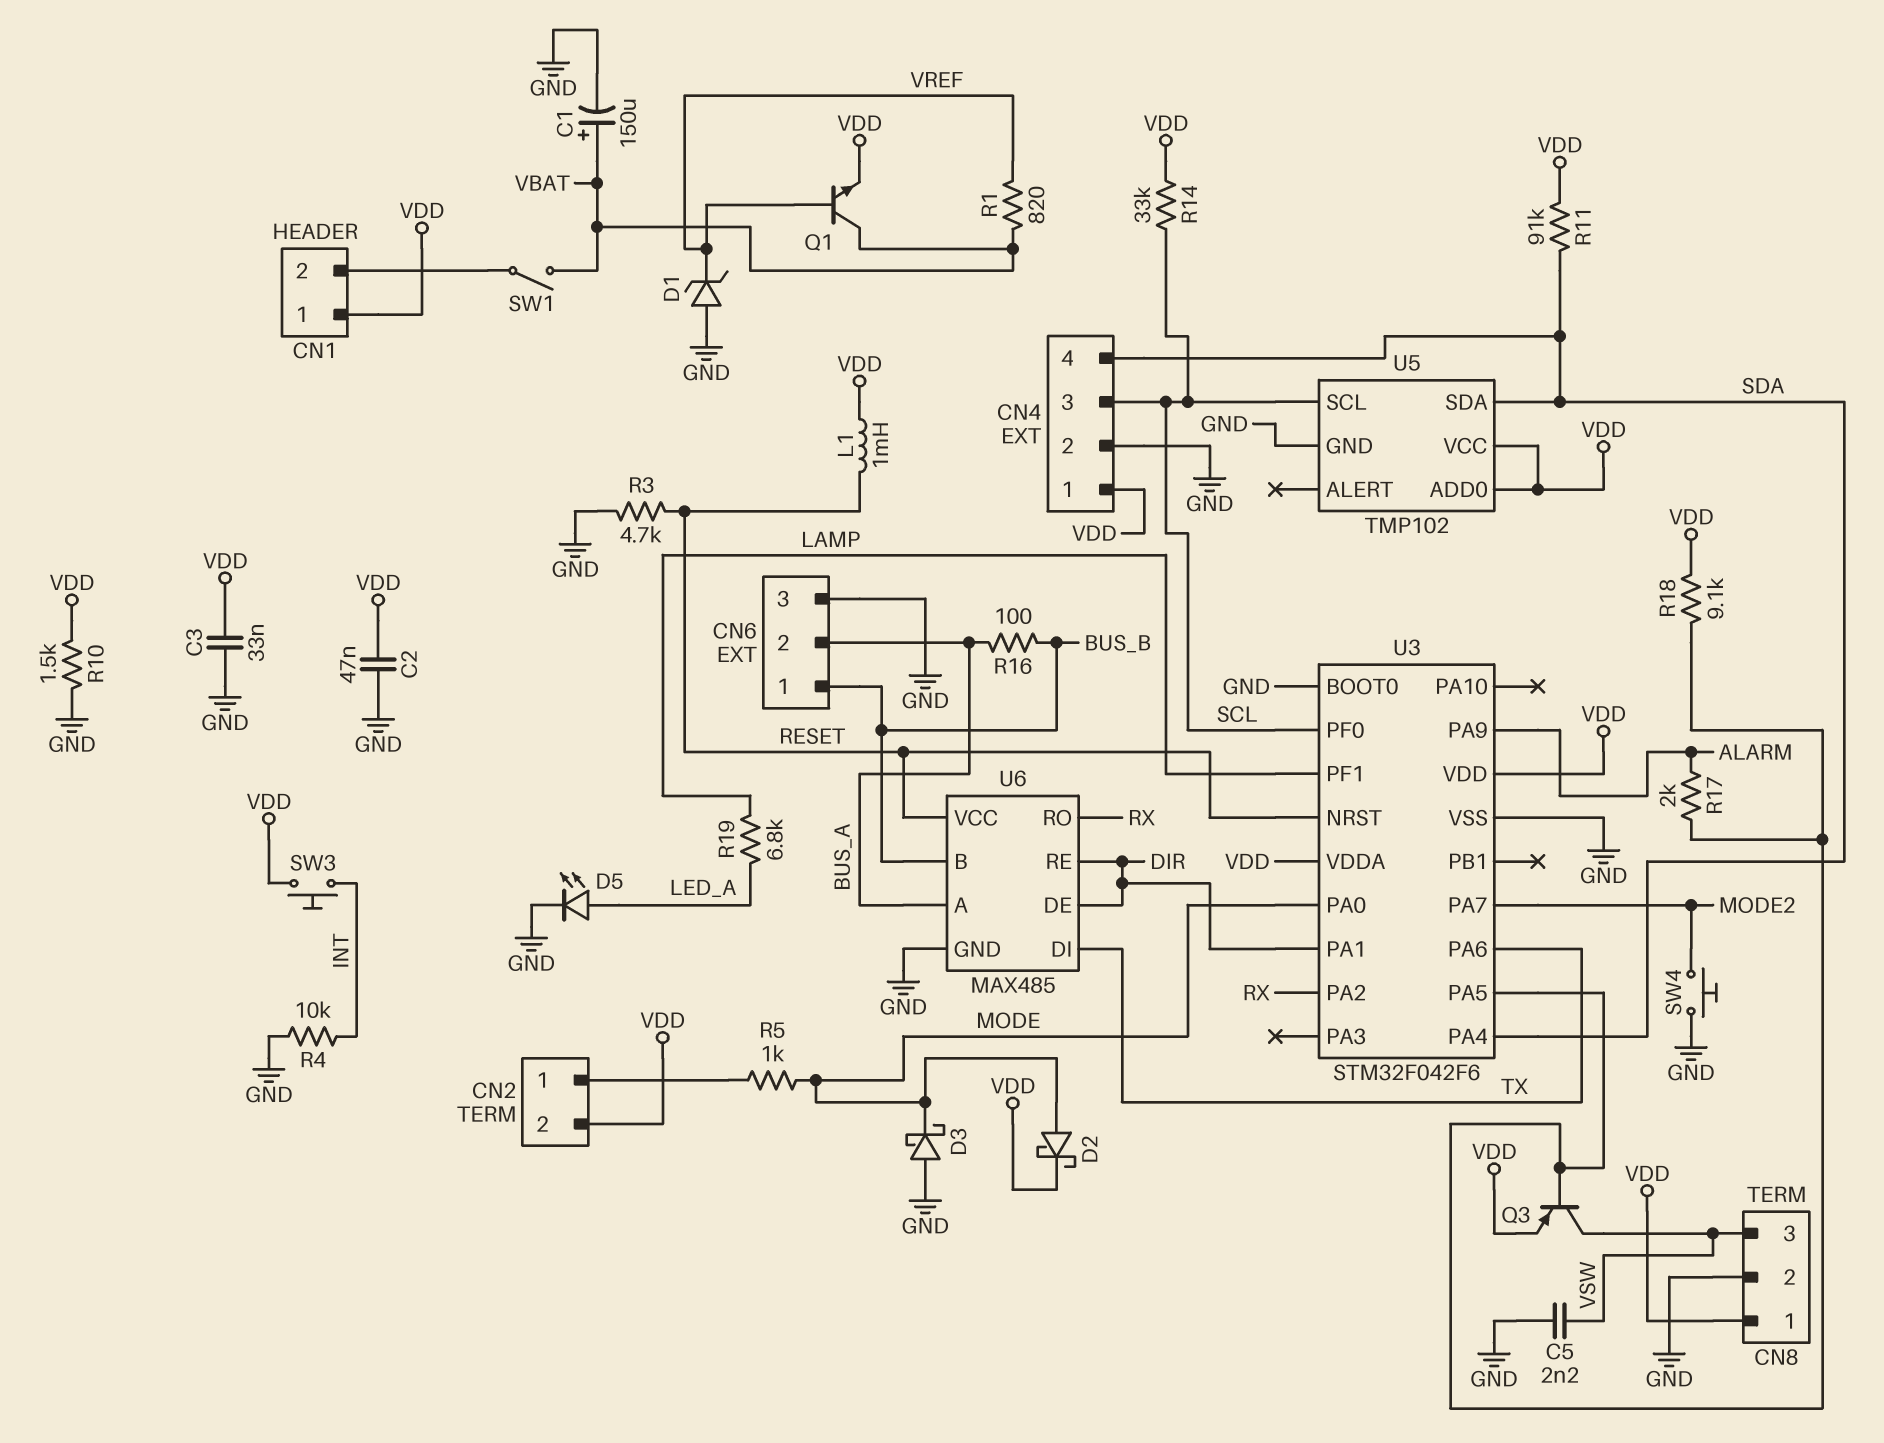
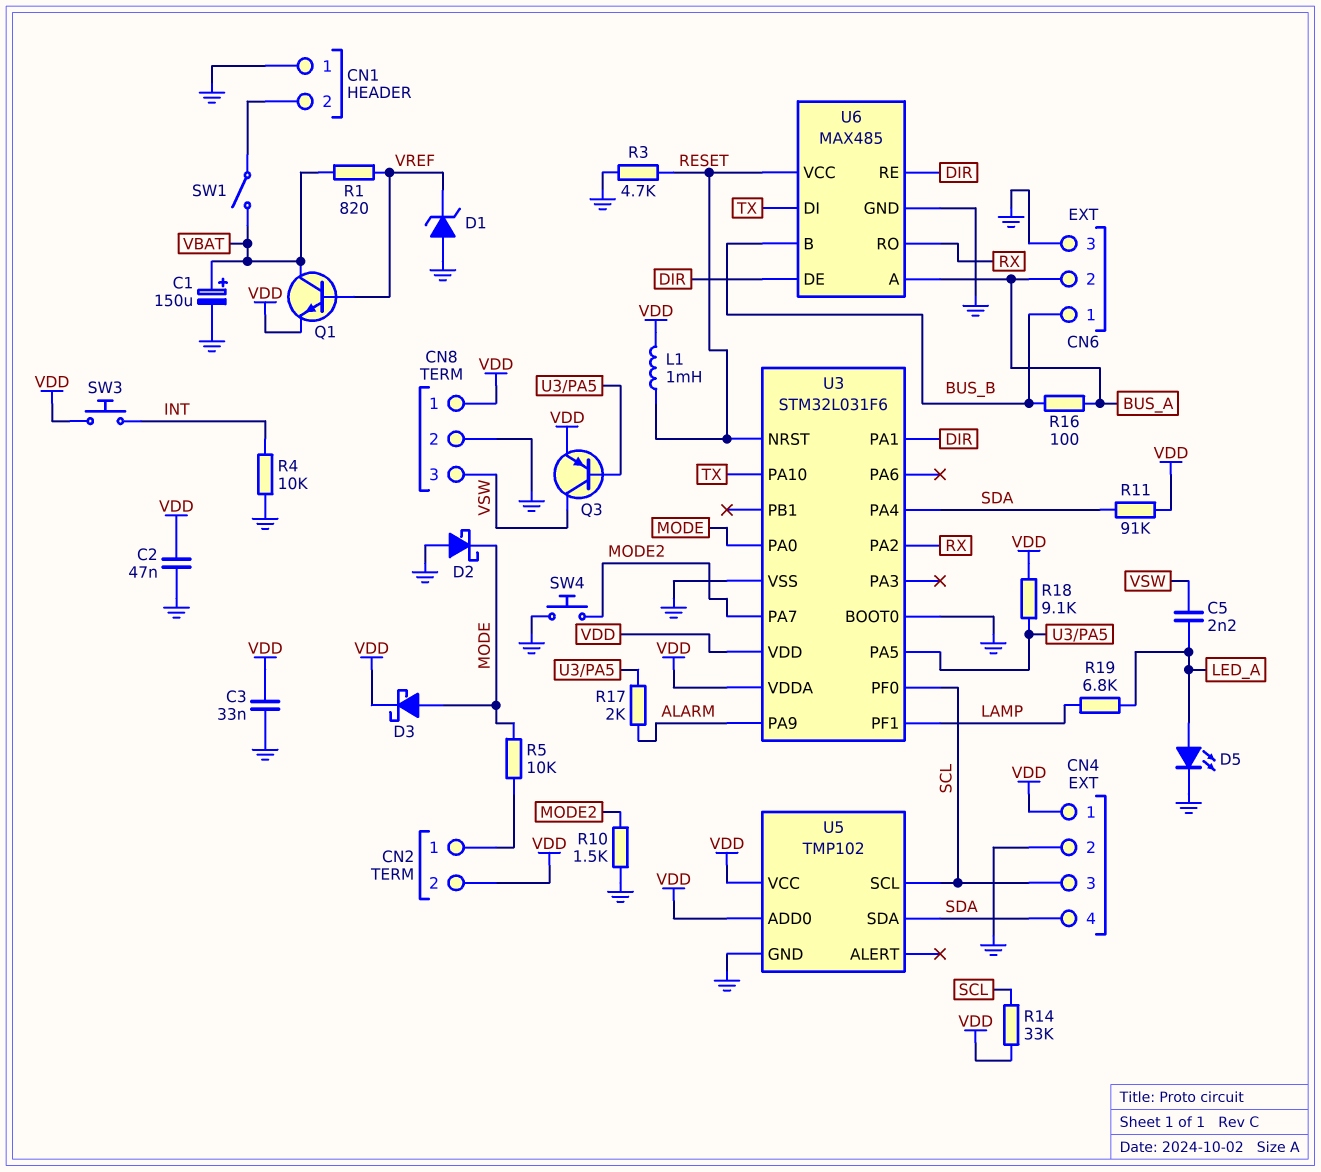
C5: 2.2nF (GND, VSW) -> 2.2nF (LED_A, VSW)
CN1 pin 1: VDD -> GND
D2: schottky (A MODE, K VDD) -> schottky (A GND, K MODE)
D3: schottky (A GND, K MODE) -> schottky (A MODE, K VDD)
R5: 1k (CN2/1, MODE) -> 10k (CN2/1, MODE)
R10: 1.5k (GND, VDD) -> 1.5k (GND, MODE2)
U3: STM32F042F6 -> STM32L031F6
U3 pin PA6: TX -> none
U3 pin PA10: none -> TX

